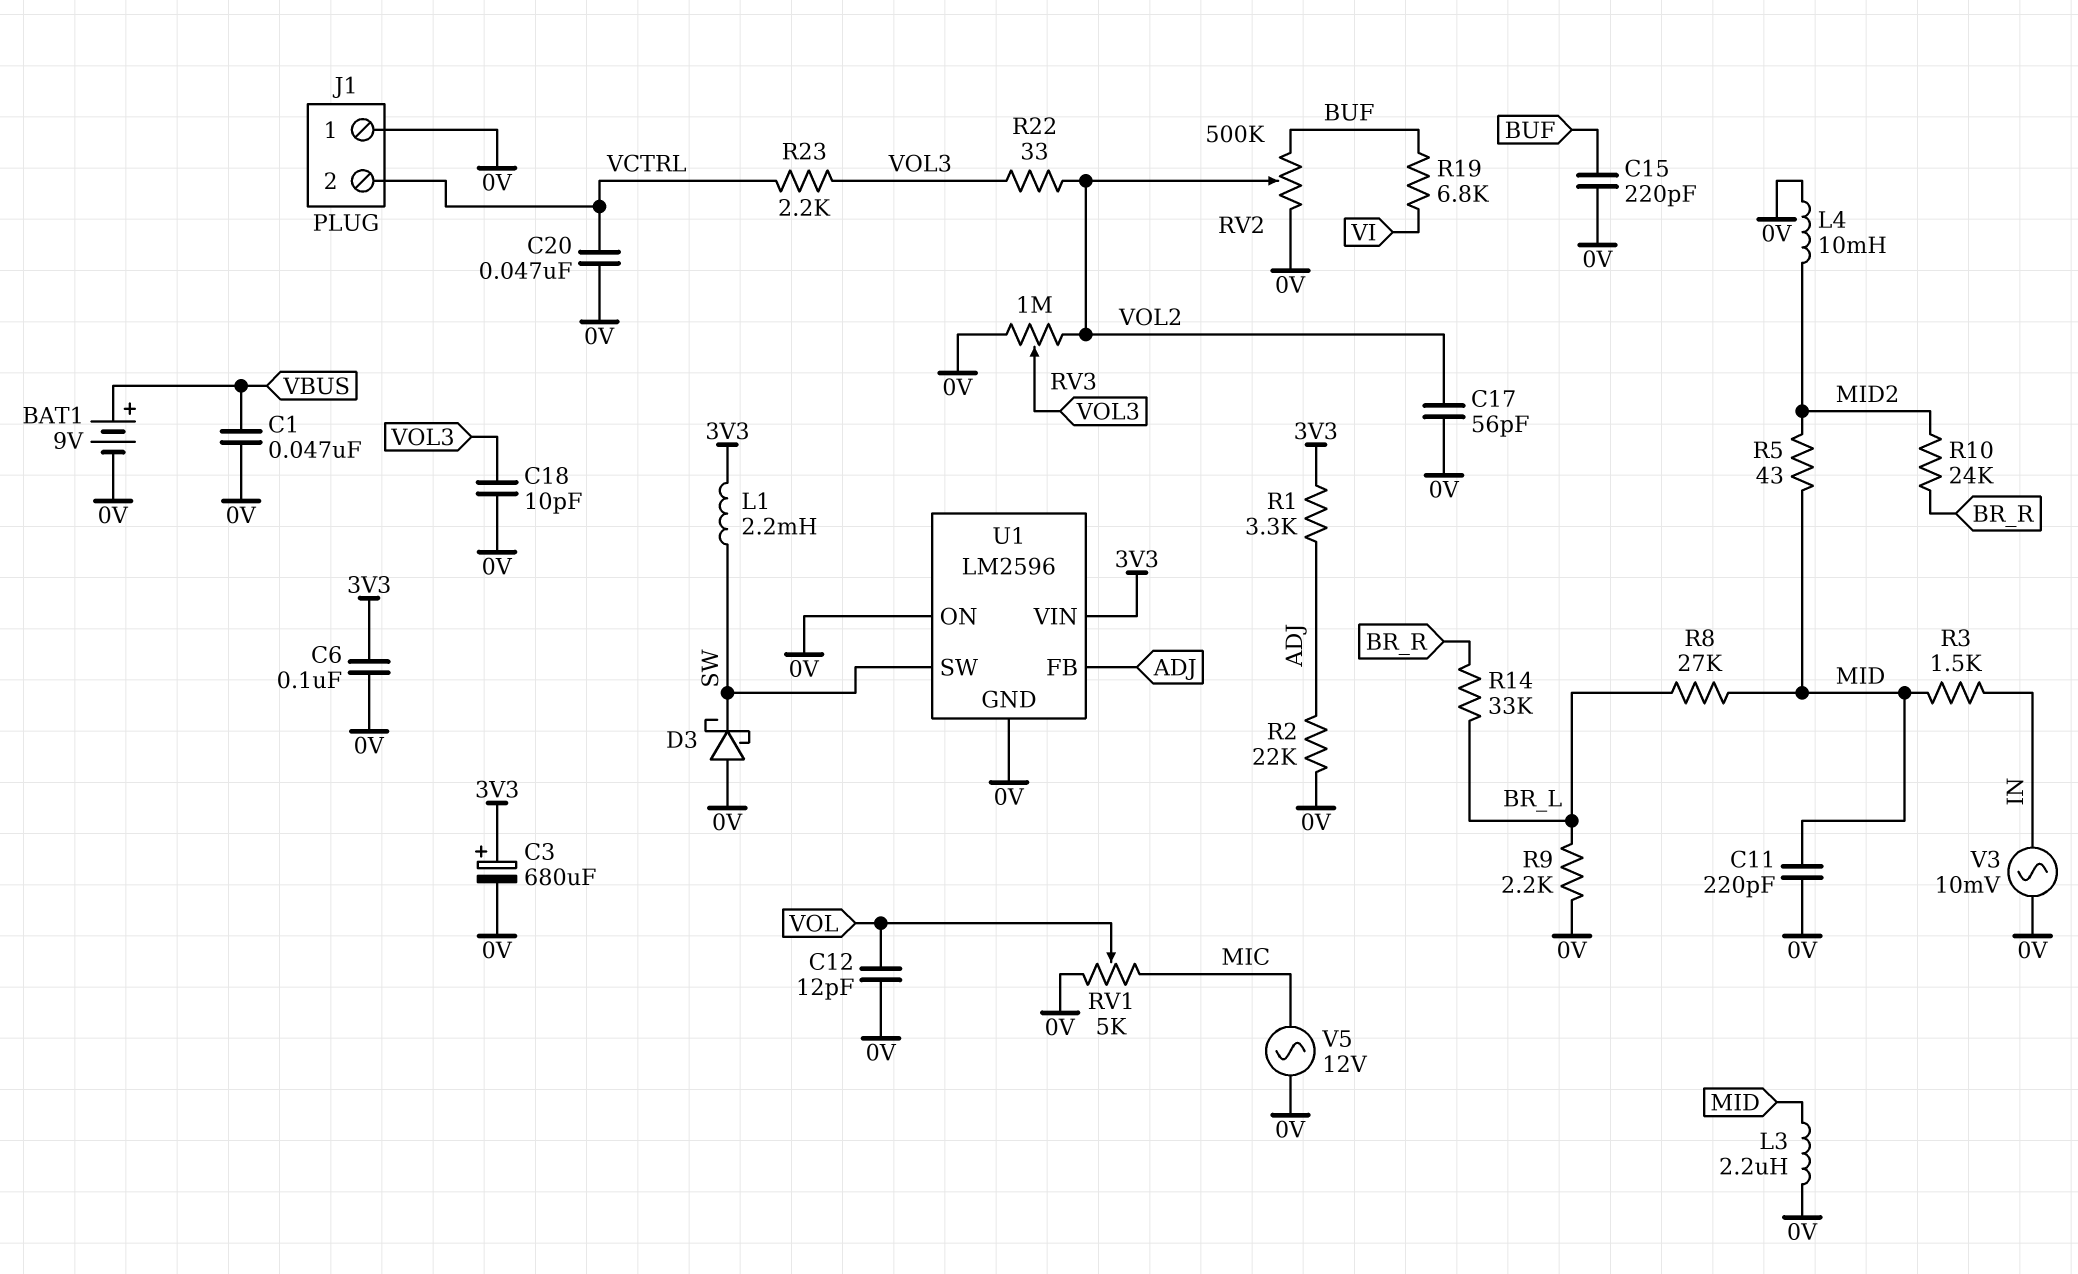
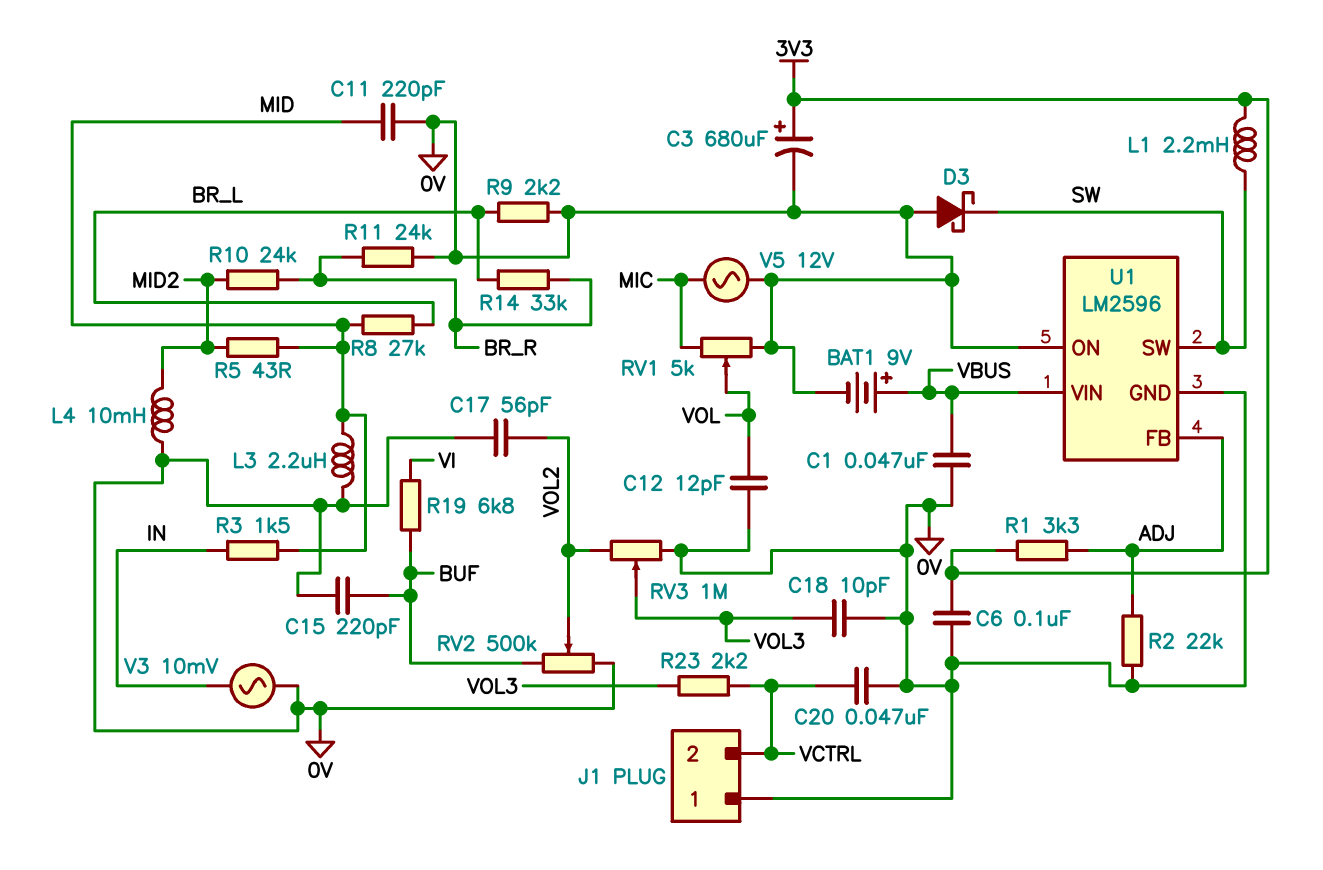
R11: none -> 24k (0V, BR_R)
R22: 33 (VOL2, VOL3) -> none
U1 pin VIN: 3V3 -> VBUS

